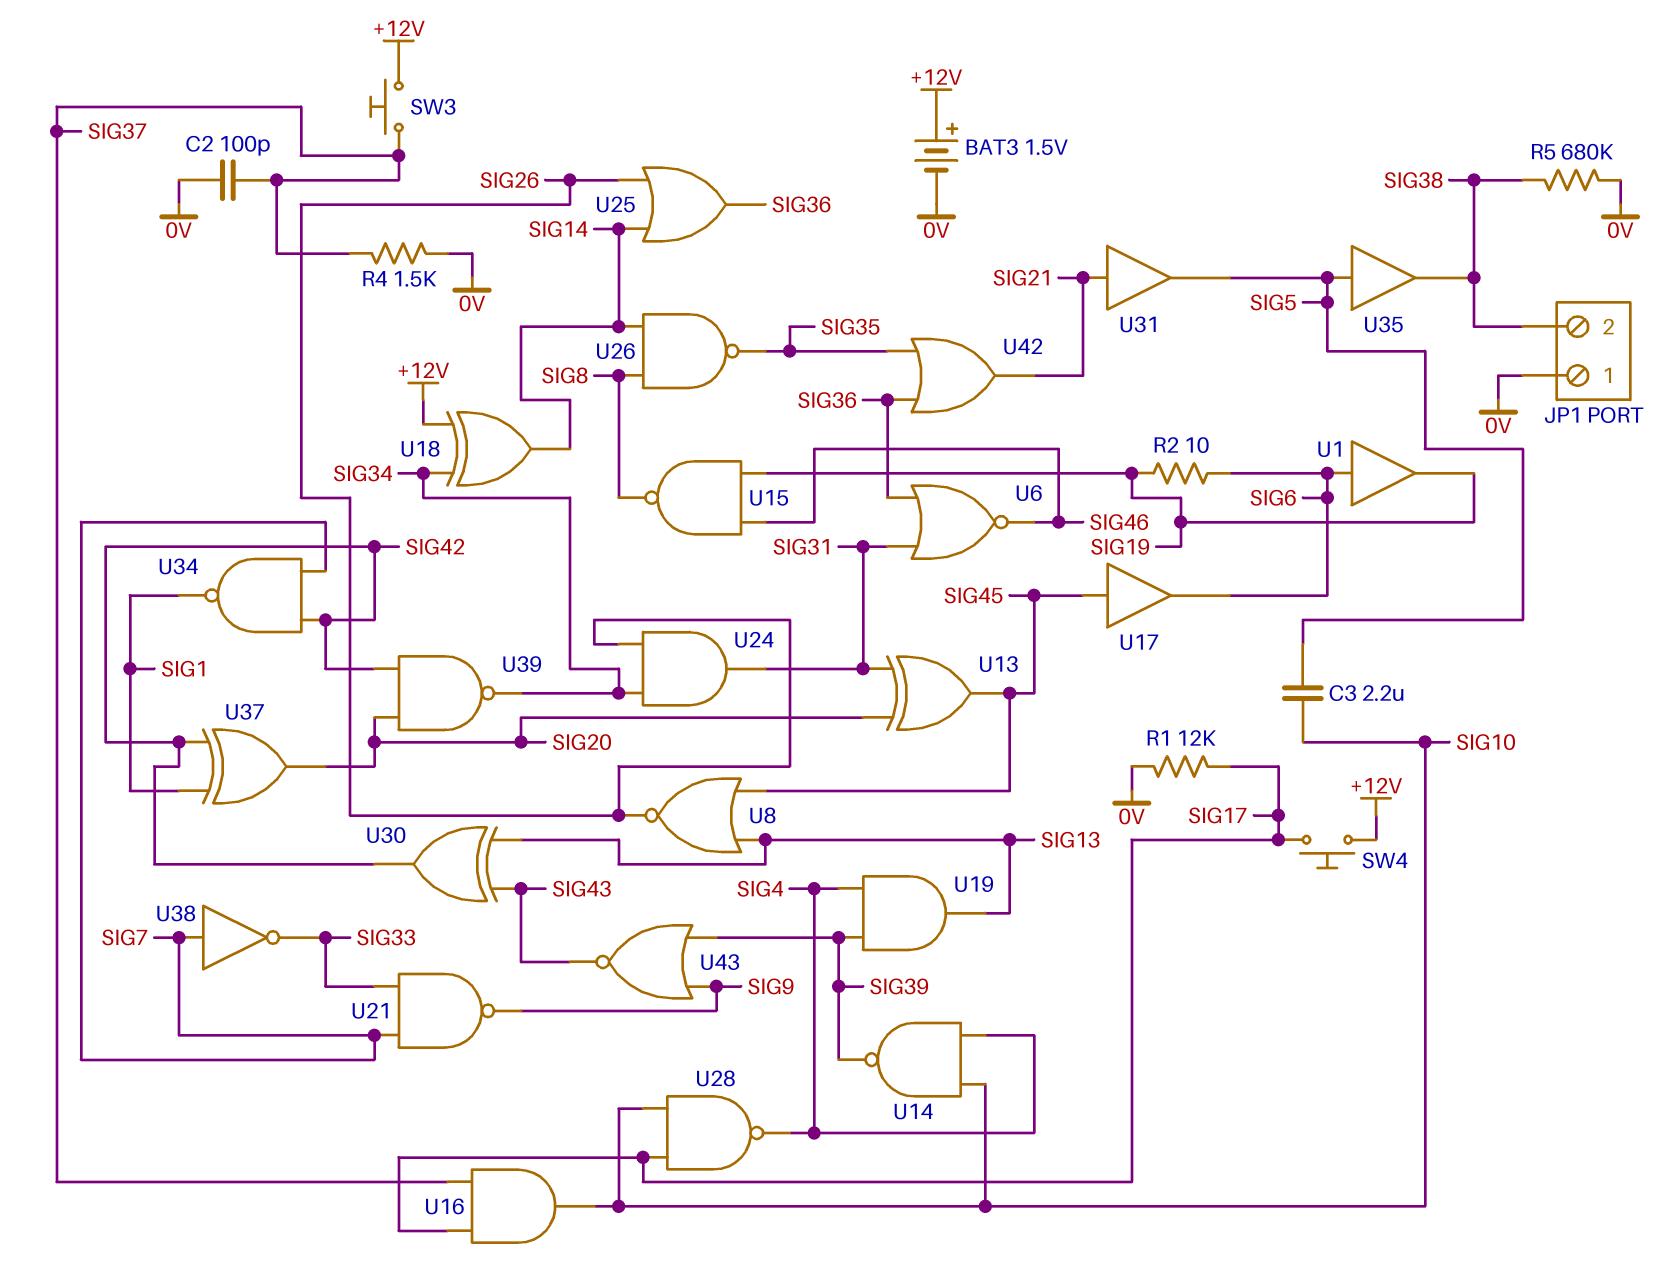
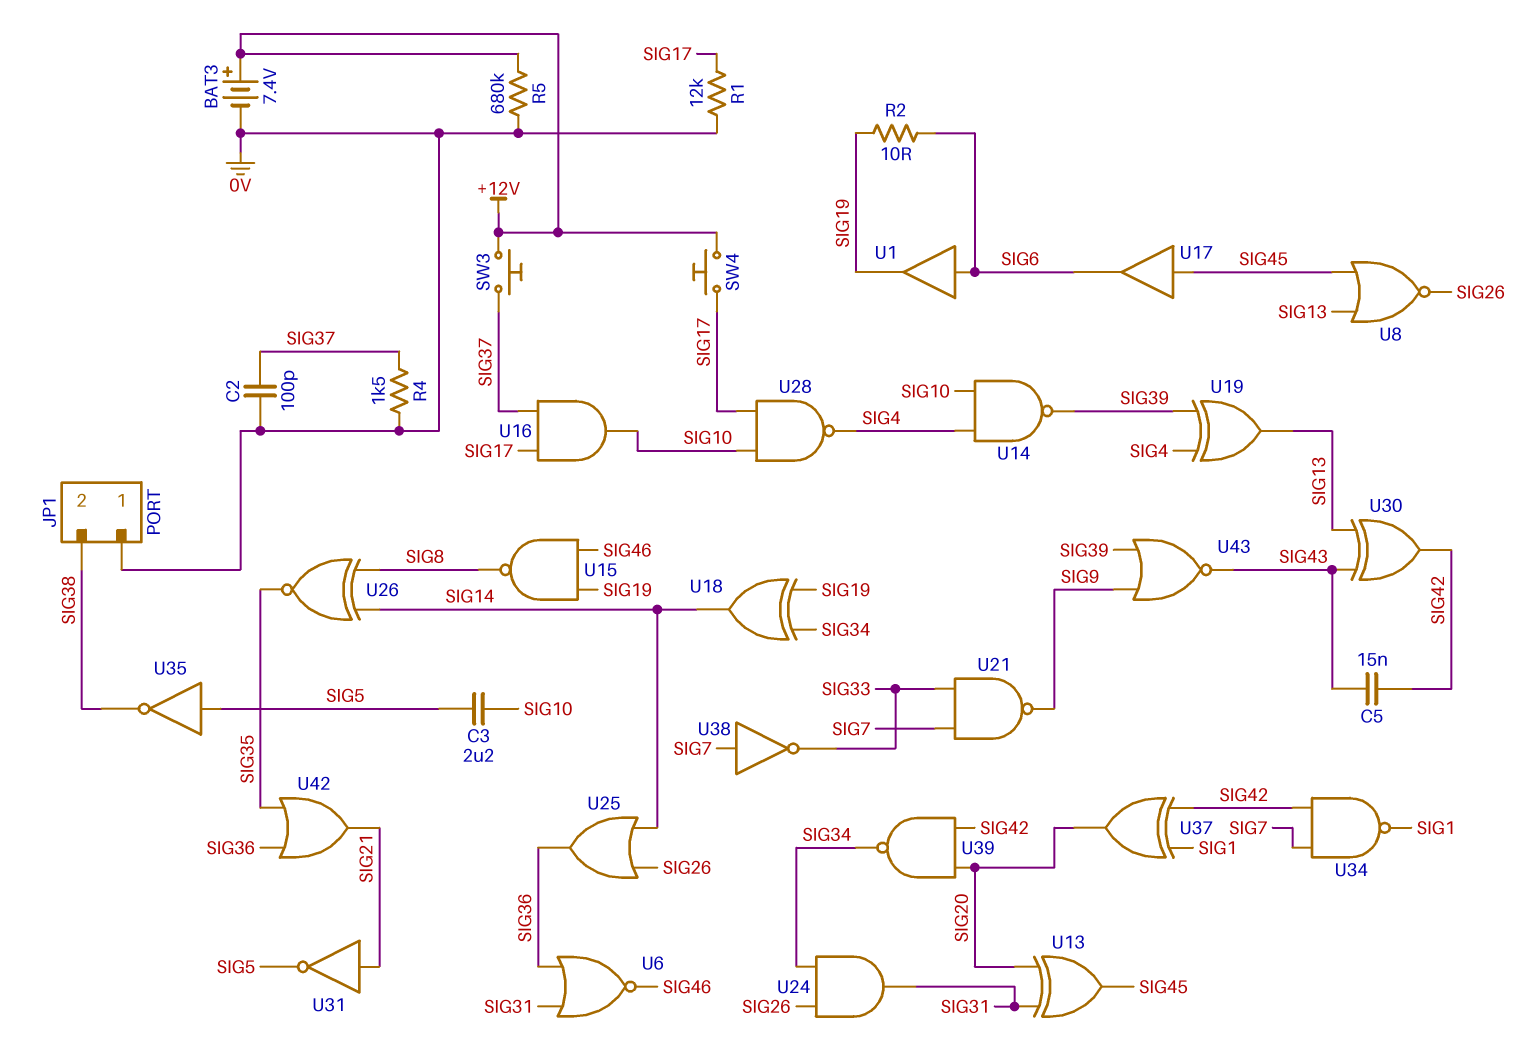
BAT3: 1.5V (plus +12V, minus 0V) -> 7.4V (plus +12V, minus 0V)
C5: none -> 15nF (SIG42, SIG43)
R5: 680k (0V, SIG38) -> 680k (+12V, 0V)
U18: XOR (in +12V, in SIG34, out SIG14) -> XOR (in SIG19, in SIG34, out SIG14)
U19: AND (in SIG4, in SIG39, out SIG13) -> XOR (in SIG4, in SIG39, out SIG13)
U26: NAND (in SIG8, in SIG14, out SIG35) -> XNOR (in SIG8, in SIG14, out SIG35)
U31: buffer (in SIG21, out SIG5) -> NOT (in SIG21, out SIG5)
U35: buffer (in SIG5, out SIG38) -> NOT (in SIG5, out SIG38)

